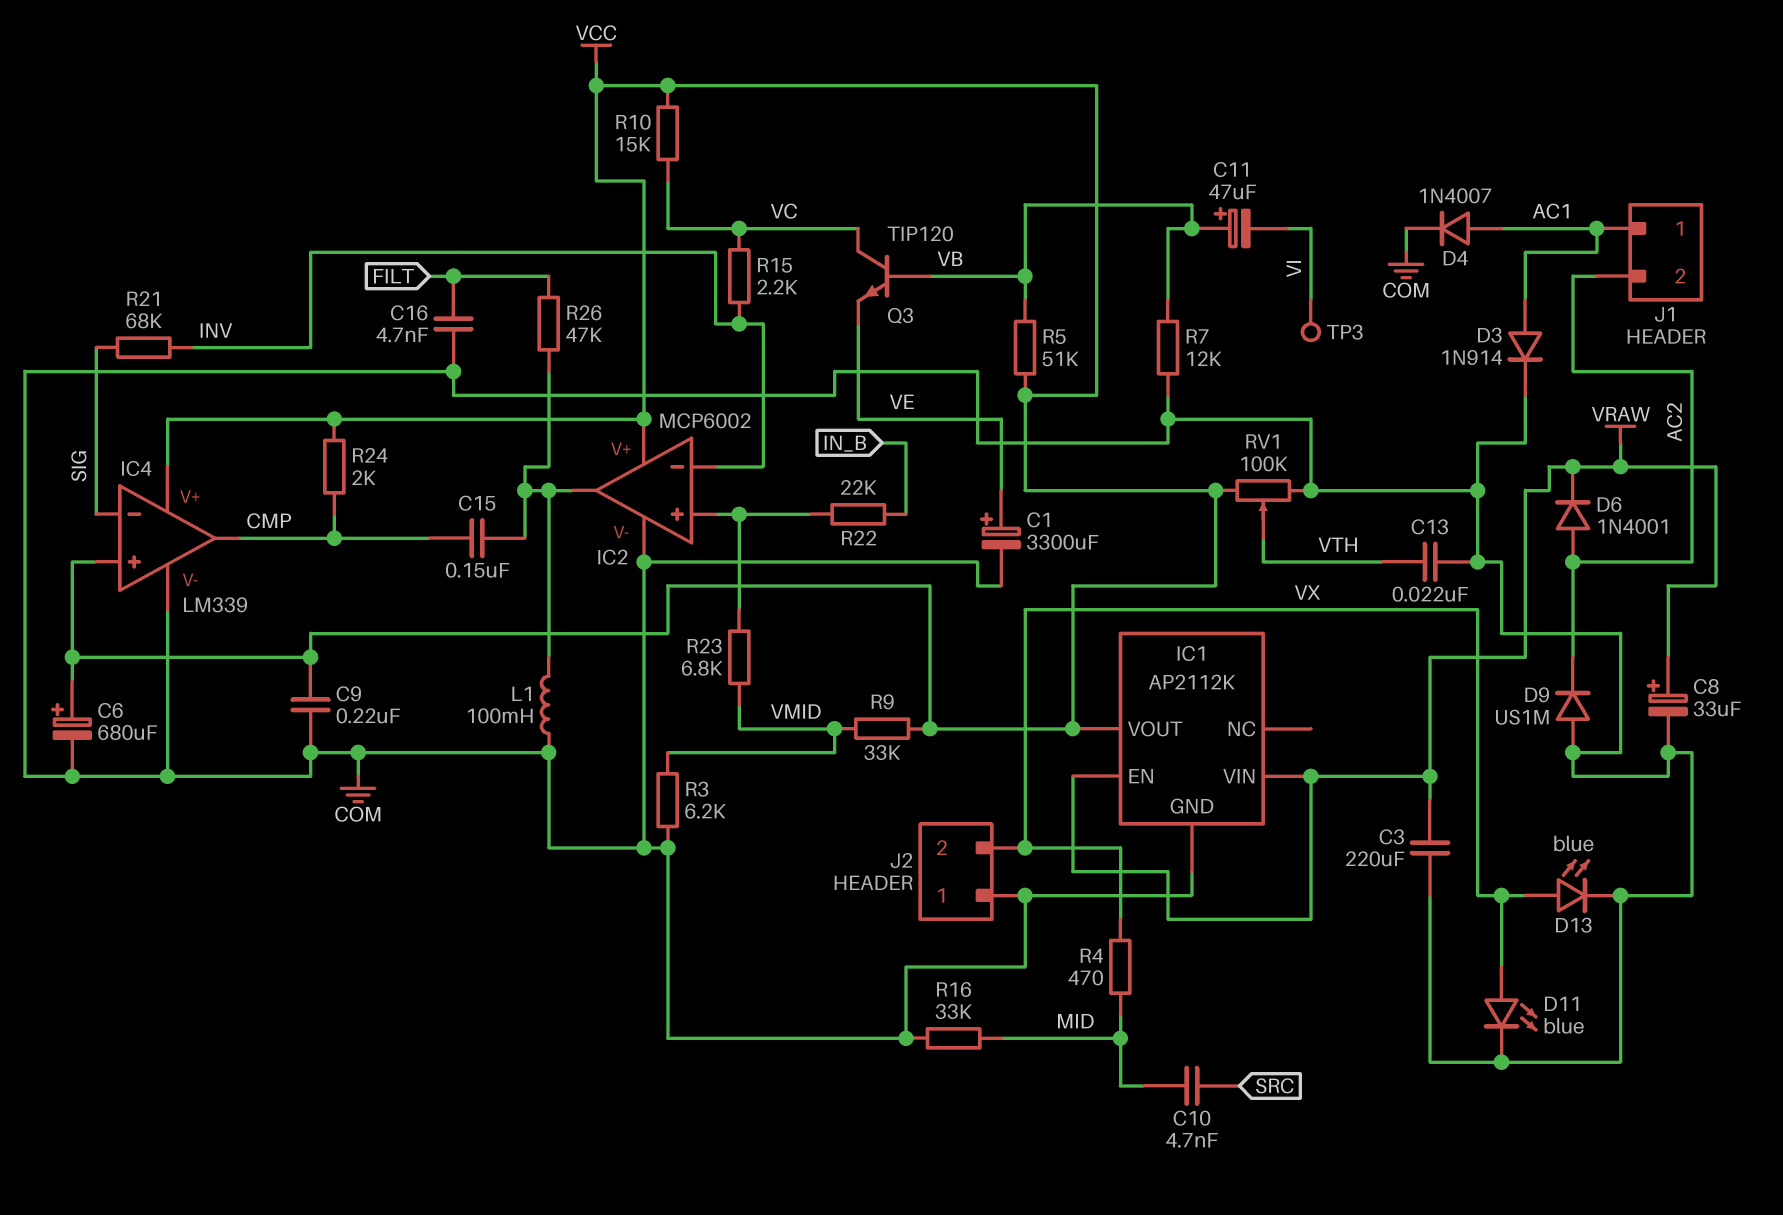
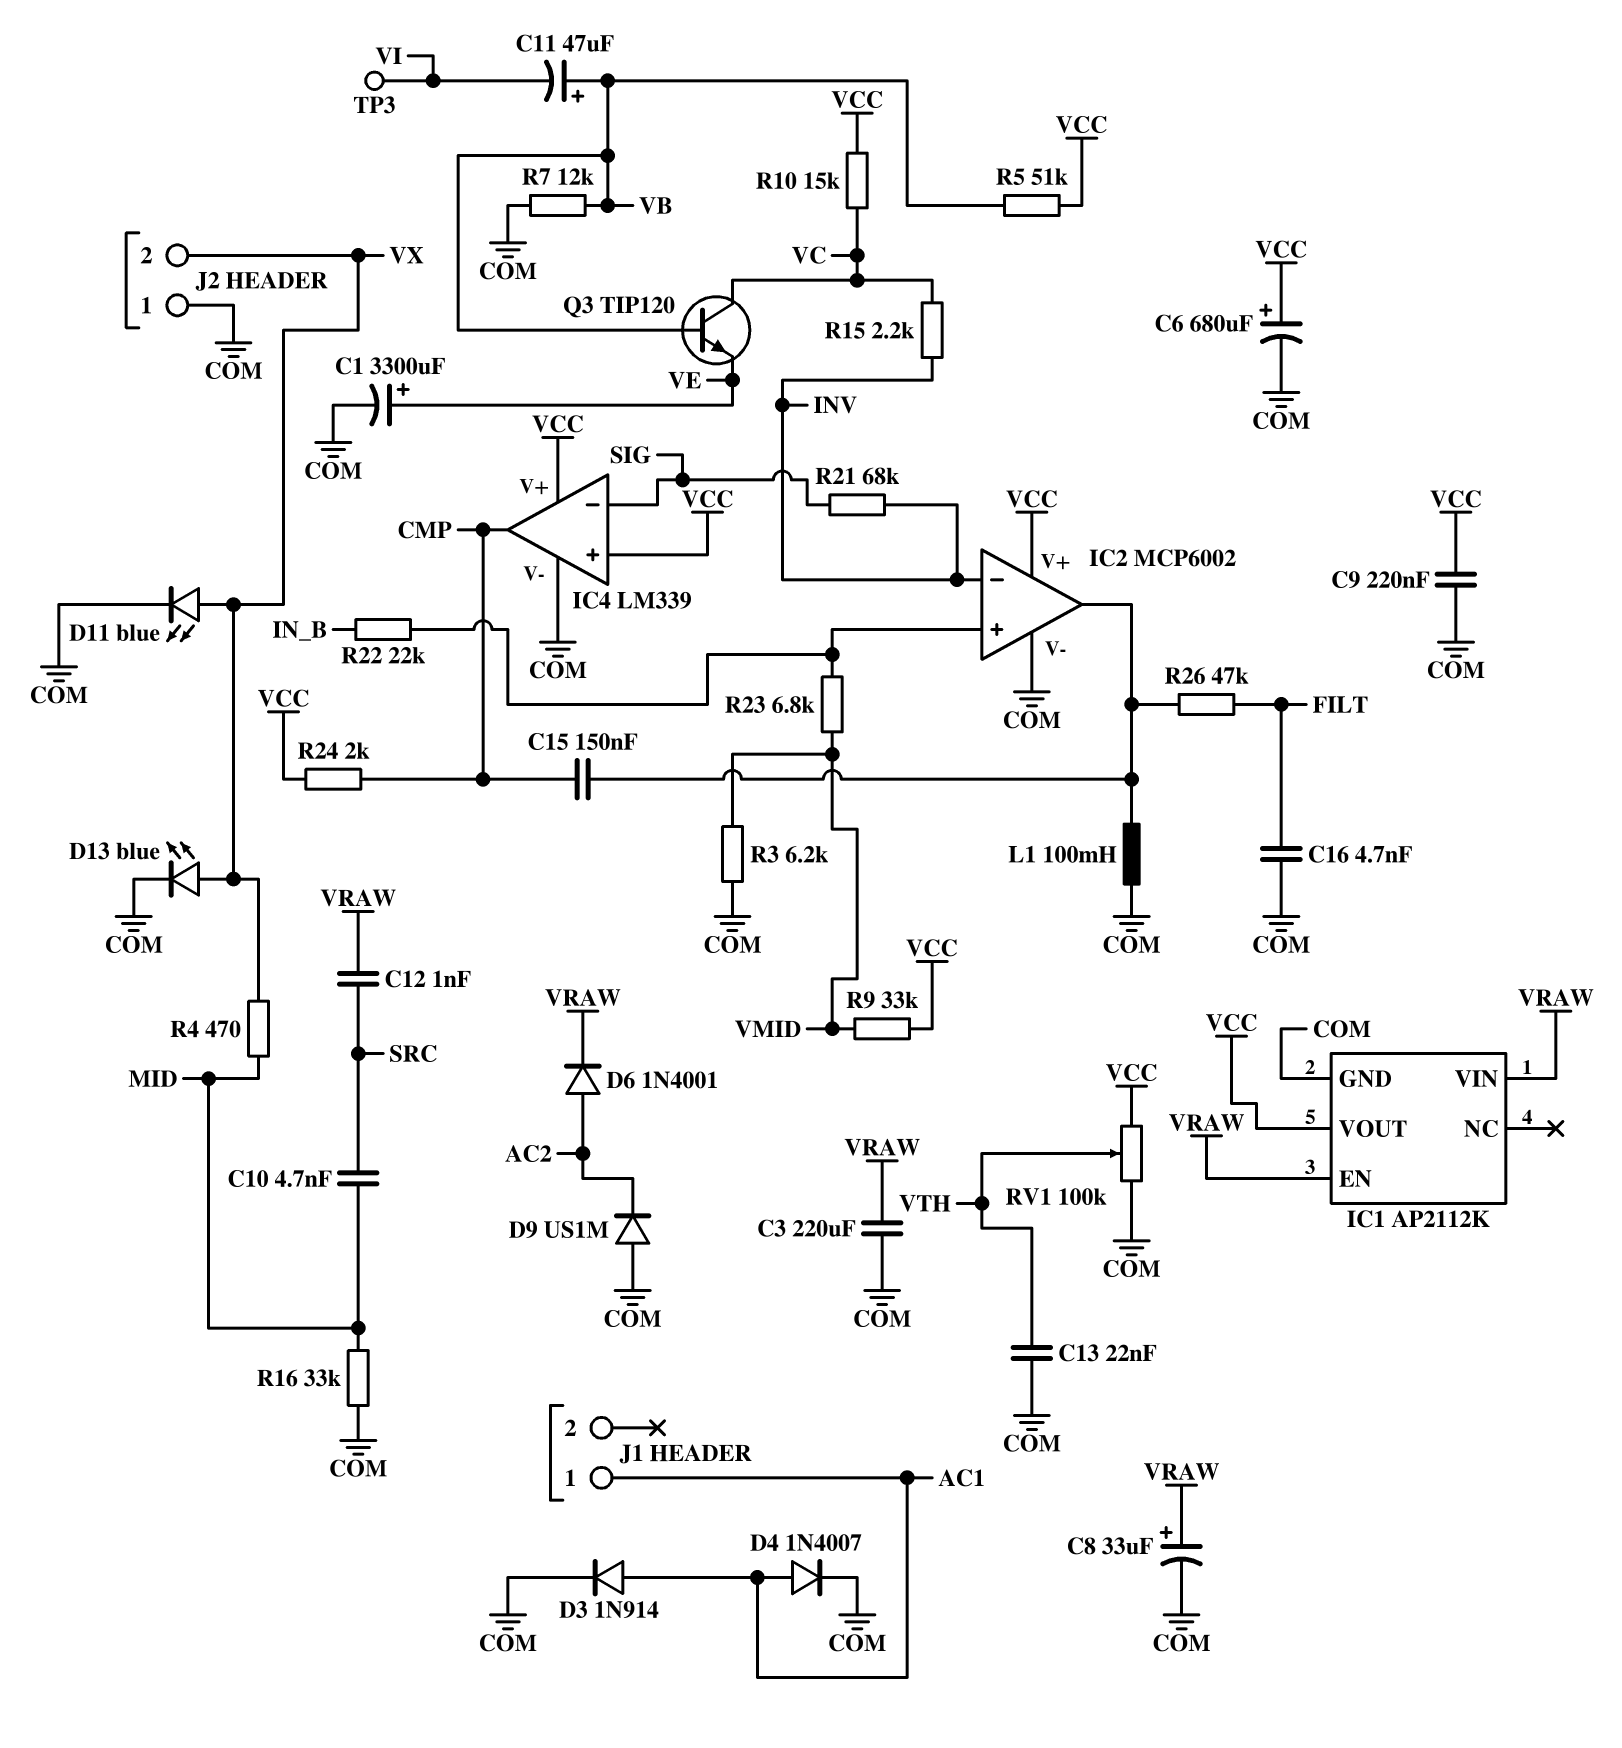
C12: none -> 1nF (SRC, VRAW)
J1 pin 2: AC2 -> none

